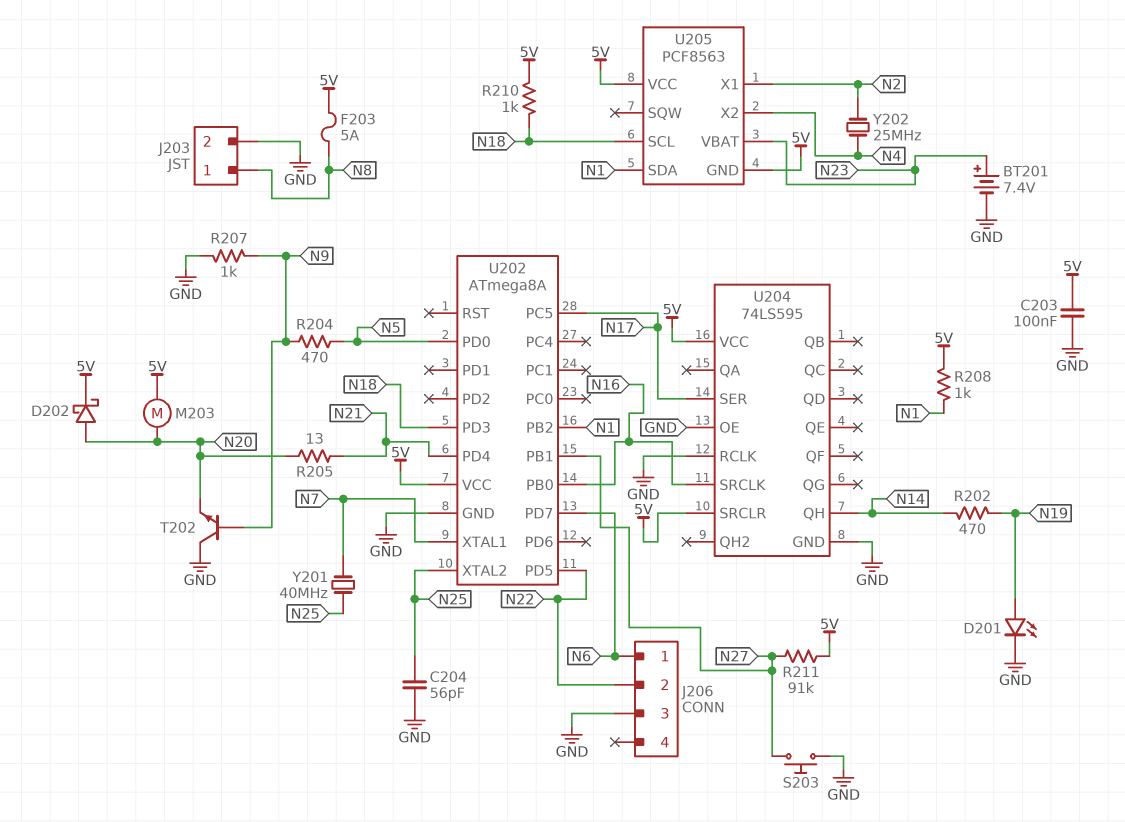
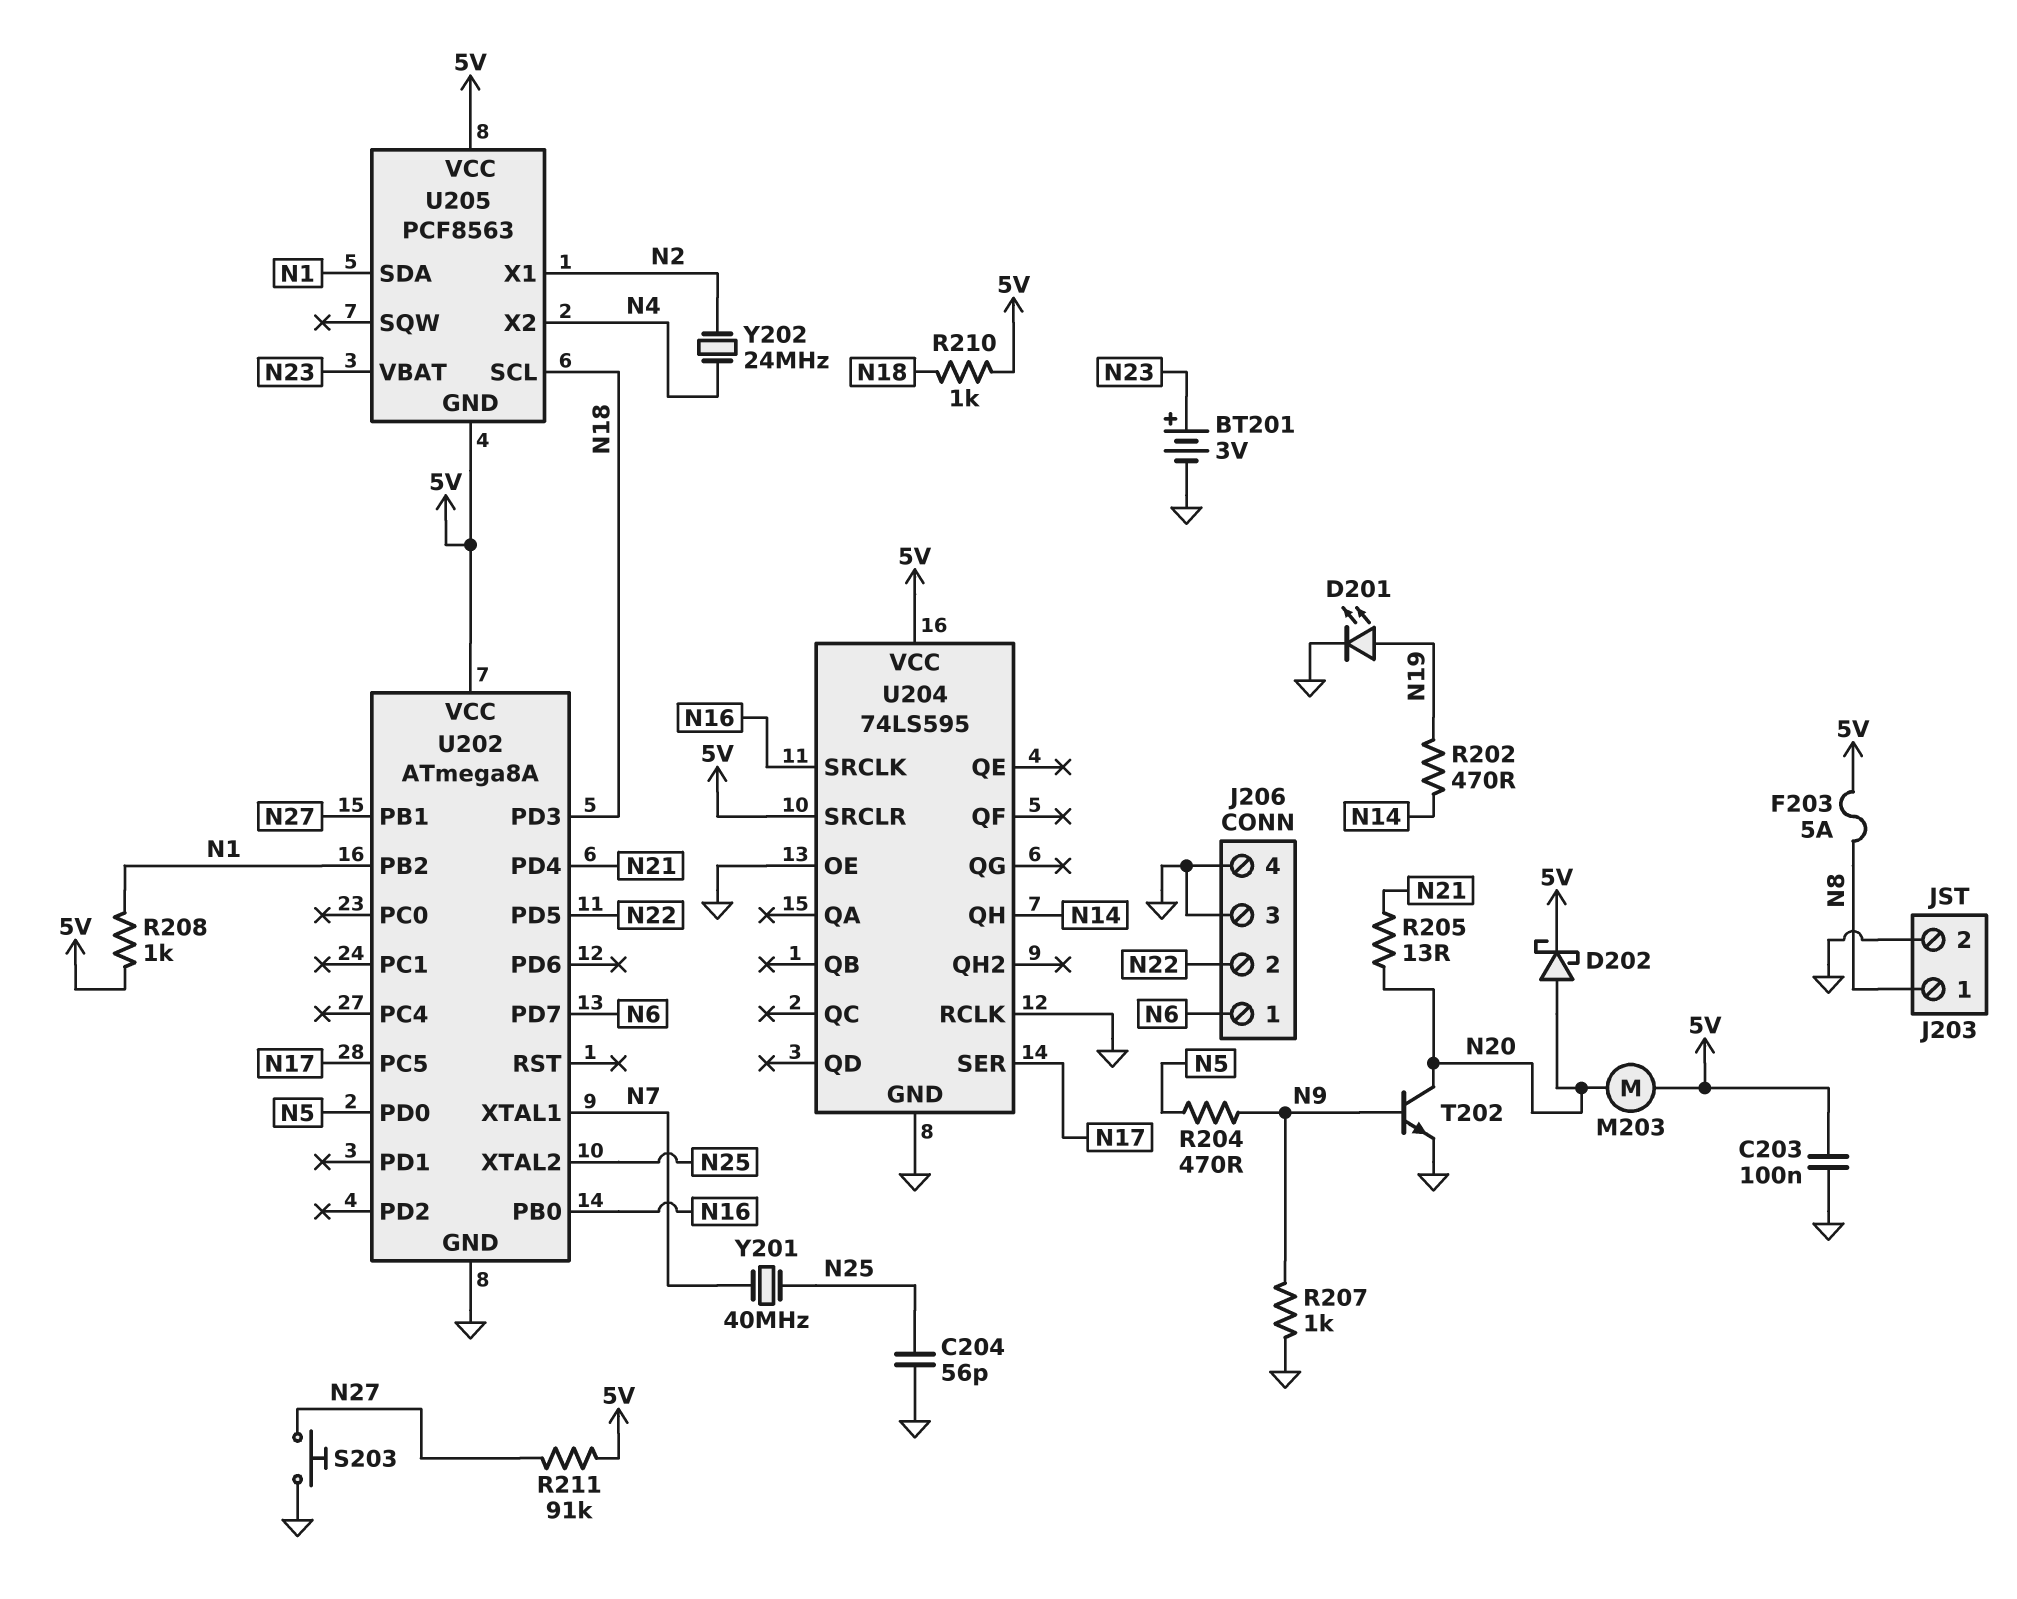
BT201: 7.4V (plus N23, minus GND) -> 3V (plus N23, minus GND)
J206 pin 4: none -> GND
T202: NPN (B N9, C GND, E N20) -> NPN (B N9, C N20, E GND)
Y202: 25MHz (N2, N4) -> 24MHz (N2, N4)

